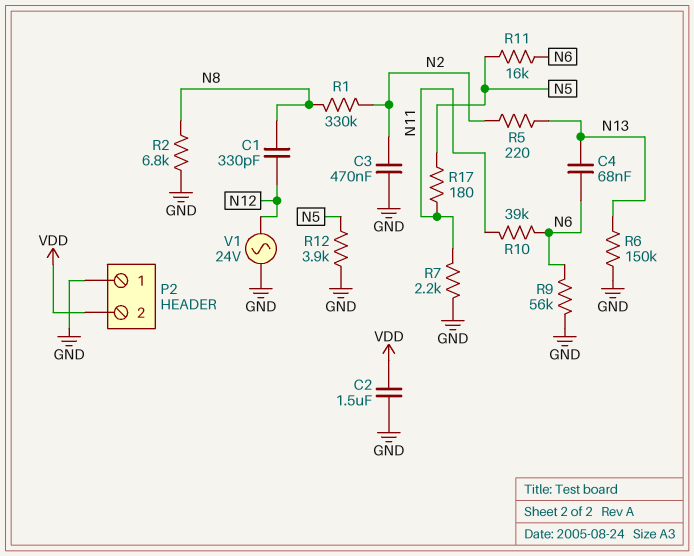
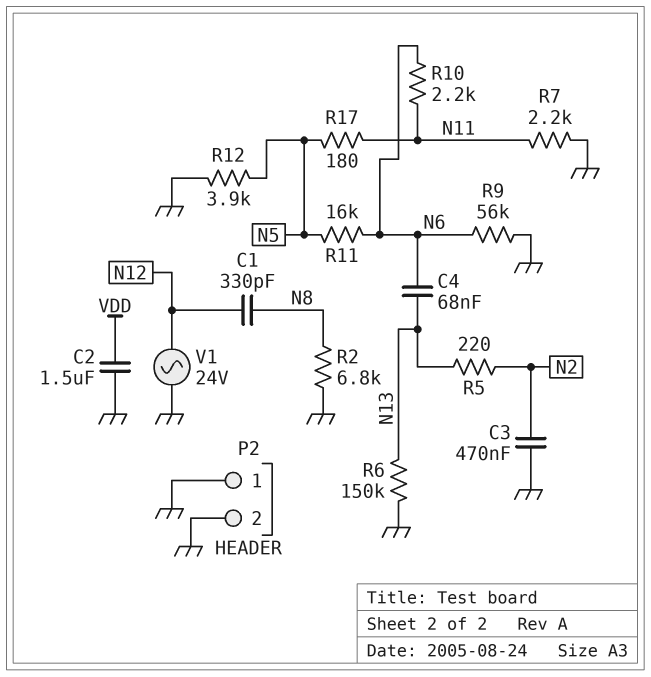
P2 pin 2: VDD -> GND
R1: 330k (N2, N8) -> none
R10: 39k (N6, N11) -> 2.2k (N6, N11)

